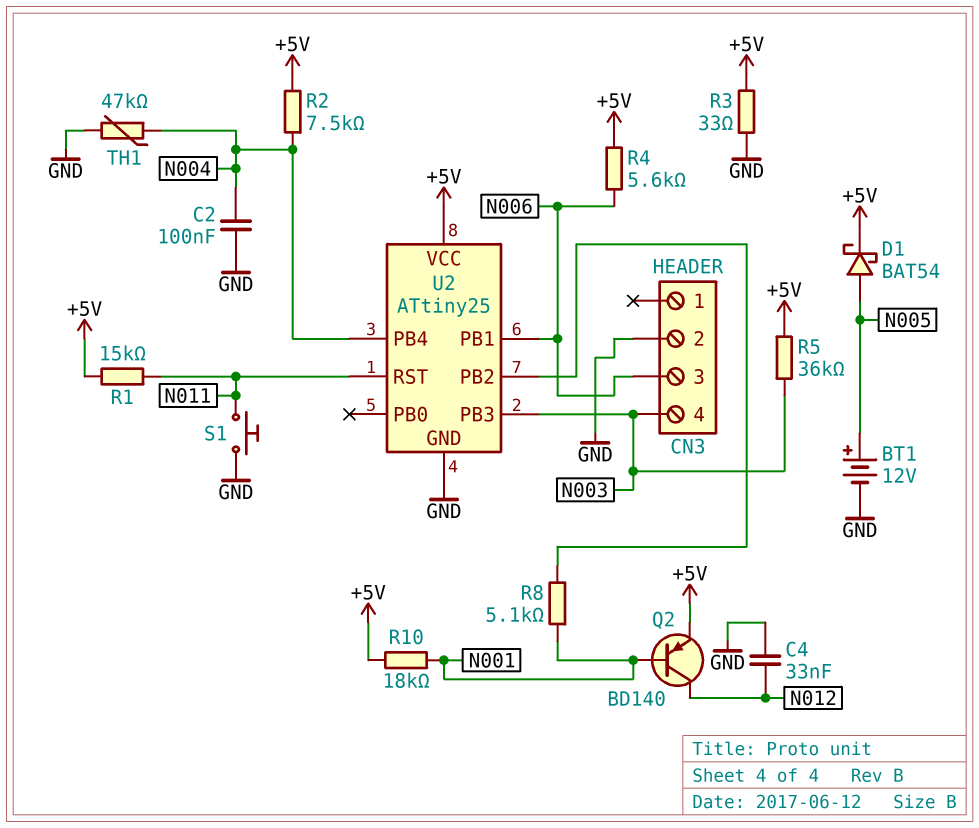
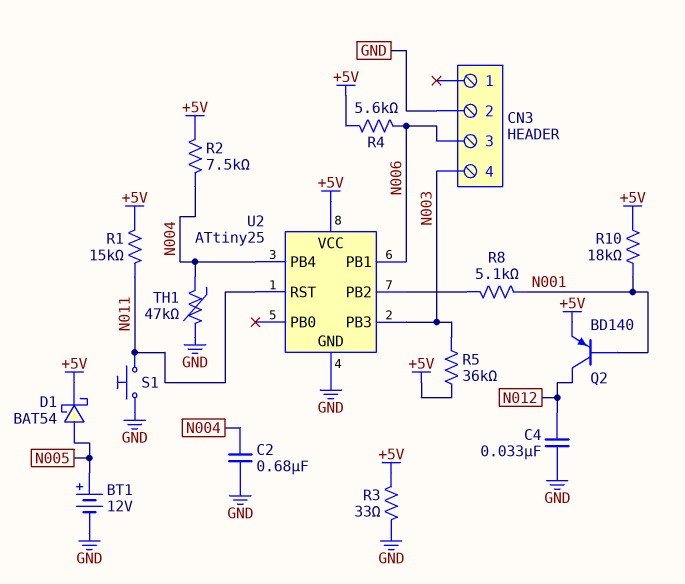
C2: 100nF (GND, N004) -> 680nF (GND, N004)

